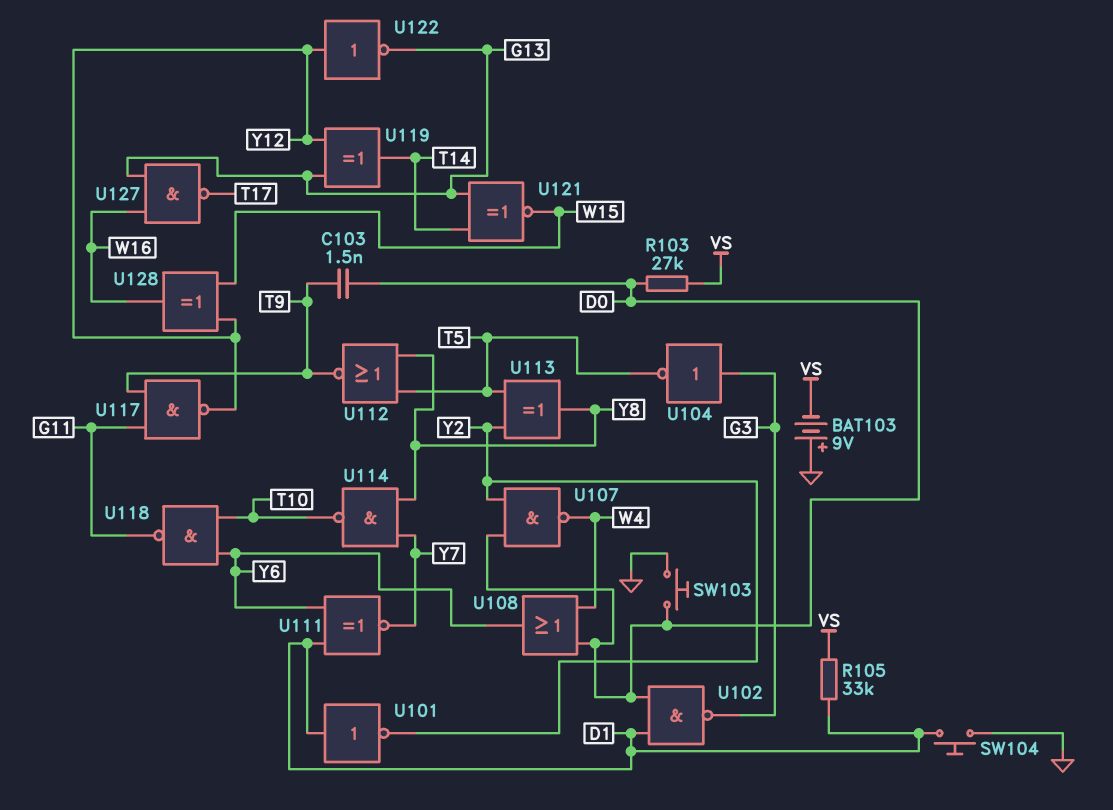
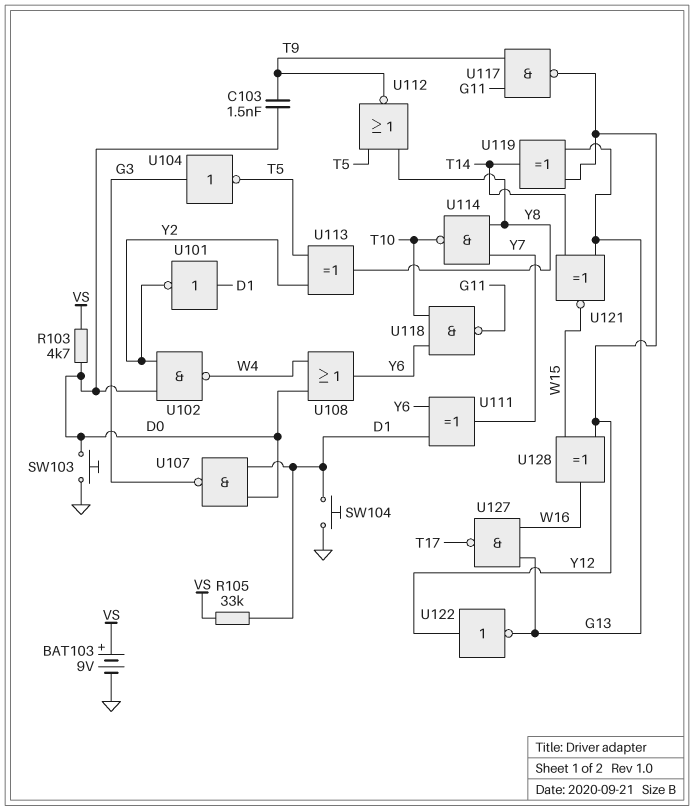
BAT103: 9V (plus GND, minus VS) -> 9V (plus VS, minus GND)
R103: 27k (D0, VS) -> 4.7k (D0, VS)
U102: NAND (in D0, in D1, out G3) -> NAND (in D0, in Y2, out W4)
U107: NAND (in D0, in Y2, out W4) -> NAND (in D0, in D1, out G3)
U111: XNOR (in D1, in Y6, out Y7) -> XOR (in D1, in Y6, out Y7)

